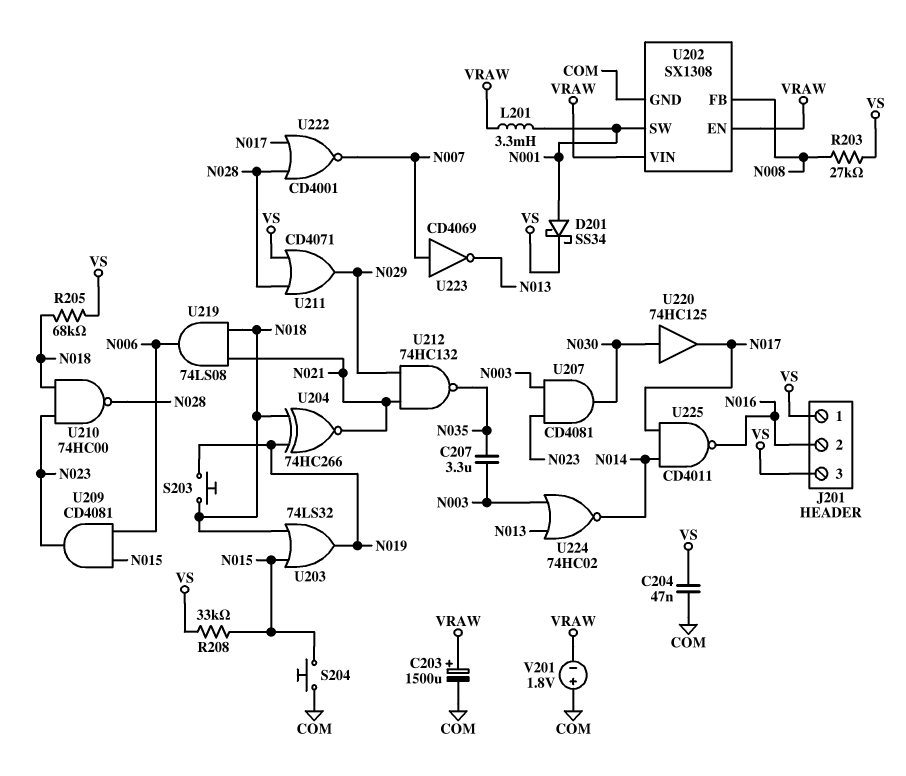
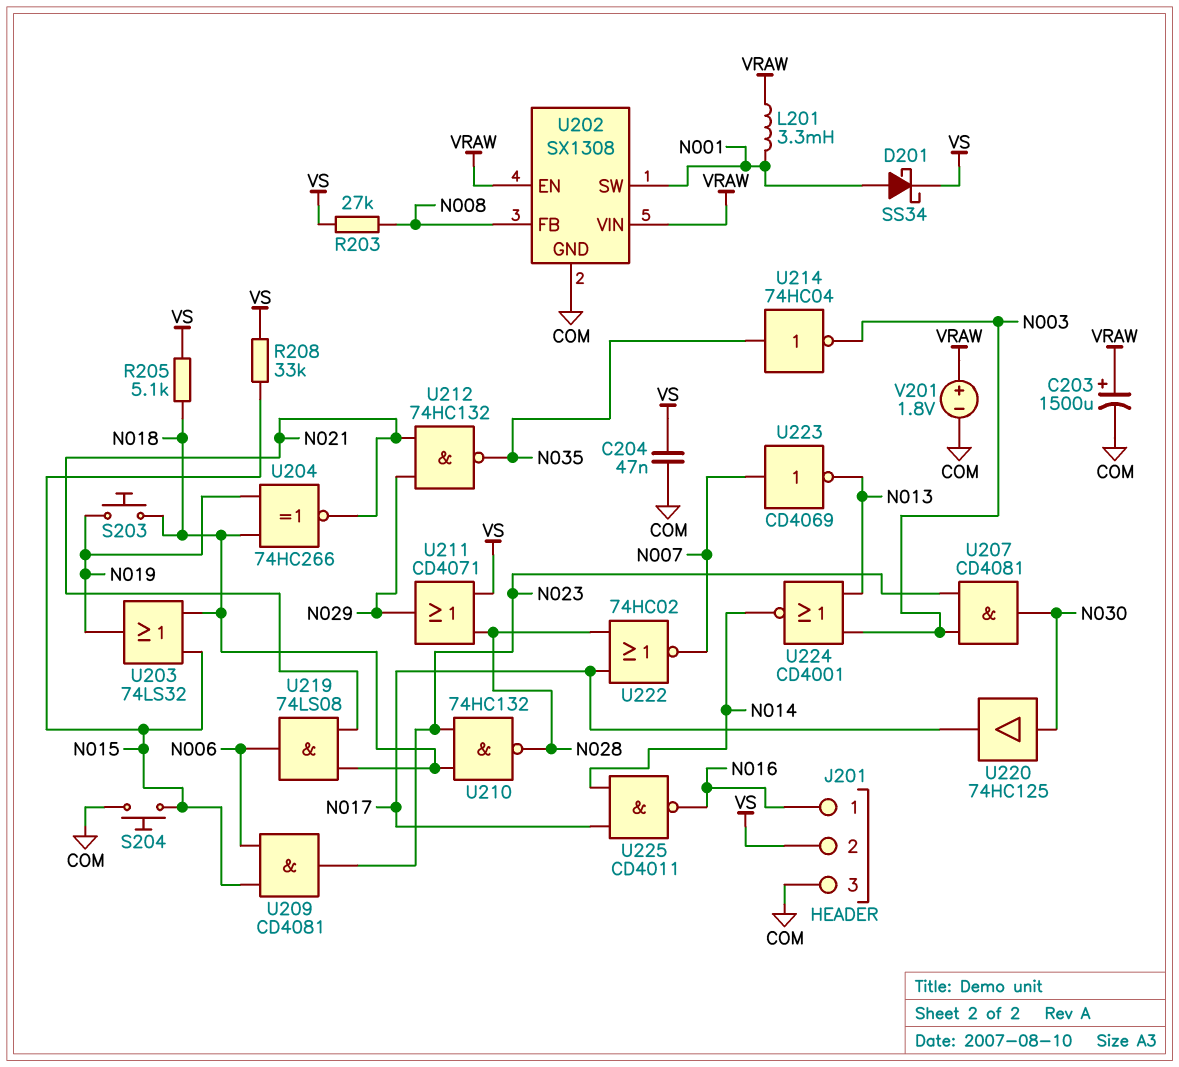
C207: 3.3uF (N003, N035) -> none
J201 pin 1: VS -> N016
J201 pin 2: N016 -> VS
J201 pin 3: VS -> COM
R205: 68k (N018, VS) -> 5.1k (N018, VS)
U210: NAND 74HC00 (in N018, in N023, out N028) -> NAND 74HC132 (in N018, in N023, out N028)
U214: none -> NOT 74HC04 (in N035, out N003)
U222: NOR CD4001 (in N017, in N028, out N007) -> NOR 74HC02 (in N017, in N028, out N007)
U224: NOR 74HC02 (in N003, in N013, out N014) -> NOR CD4001 (in N003, in N013, out N014)
V201: 1.8V (plus COM, minus VRAW) -> 1.8V (plus VRAW, minus COM)

